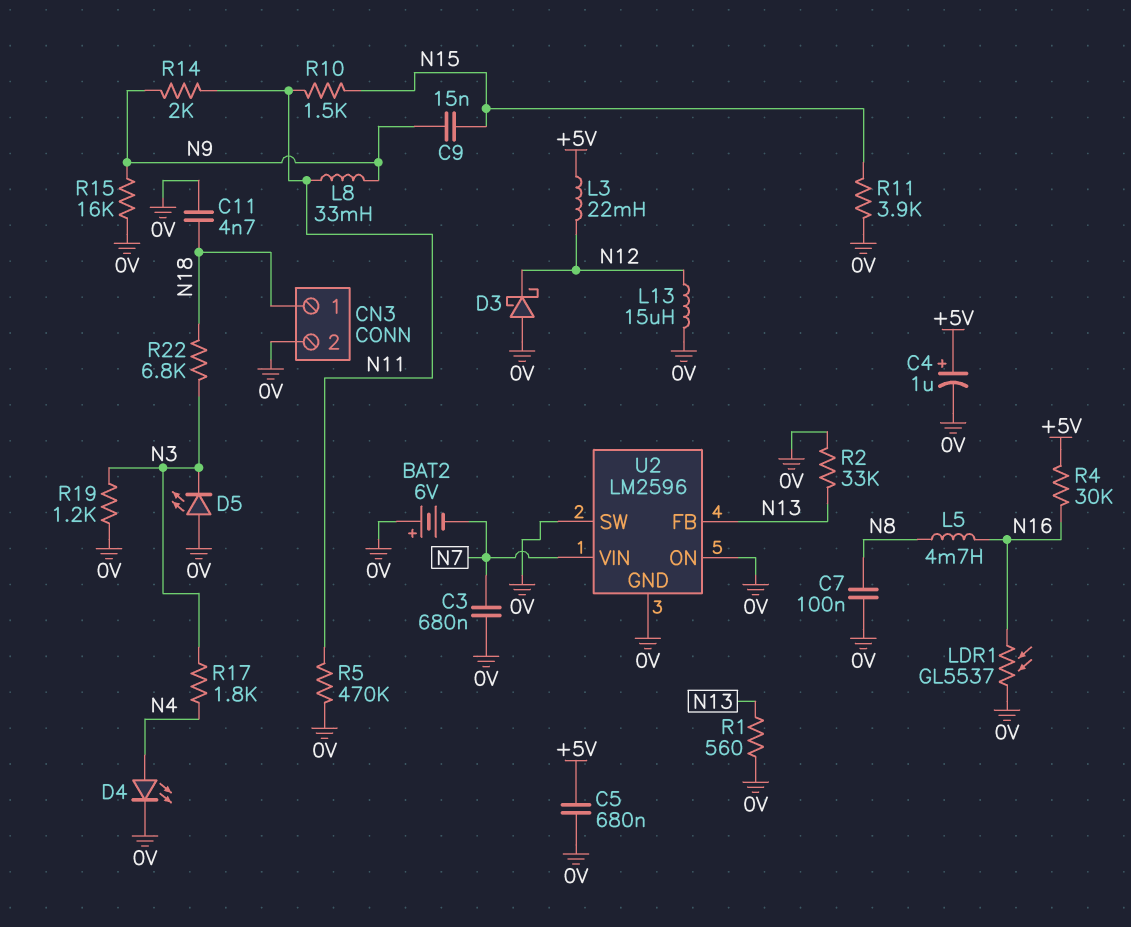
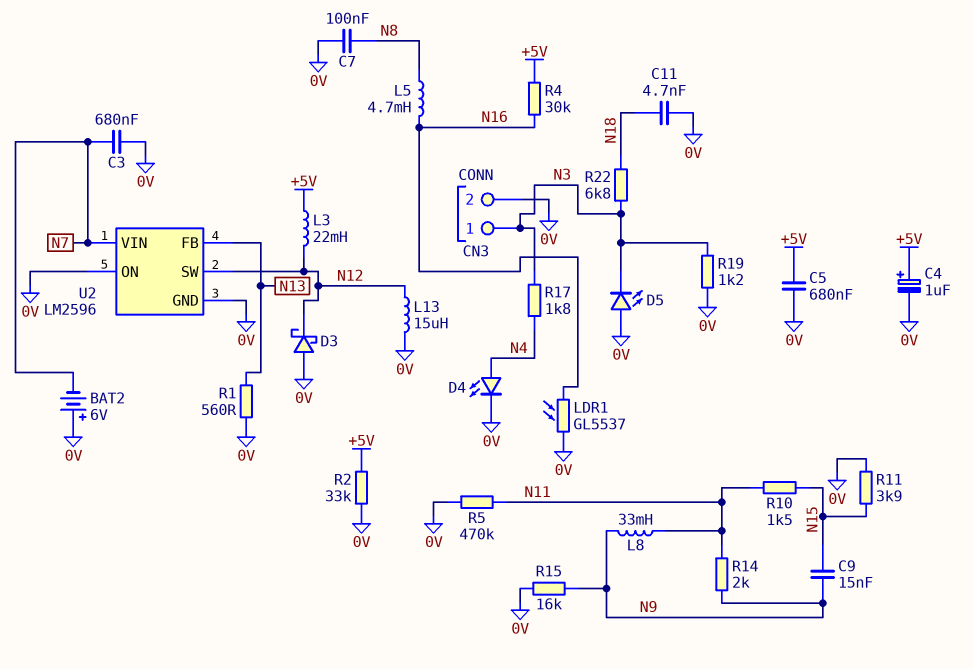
CN3 pin 1: N18 -> N3
R2: 33k (0V, N13) -> 33k (+5V, 0V)
U2 pin SW: 0V -> N12

